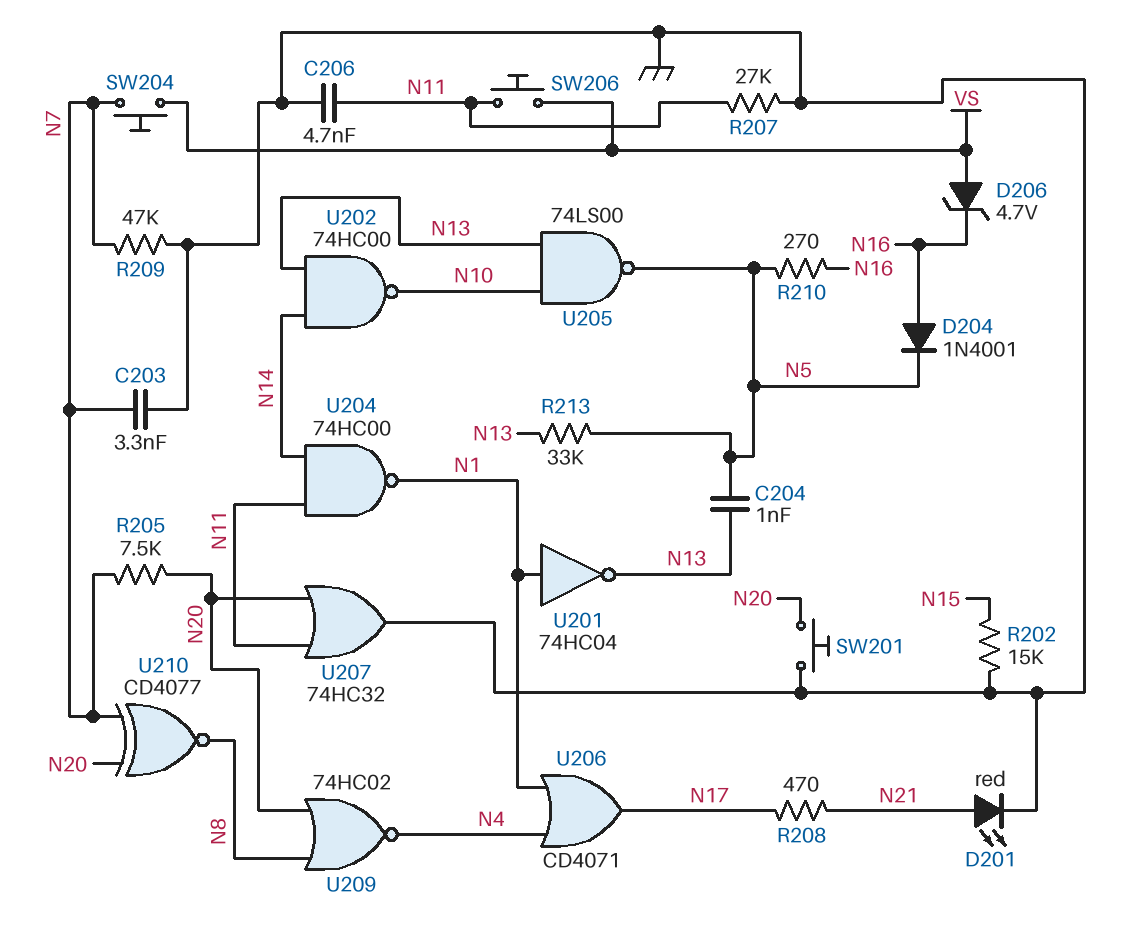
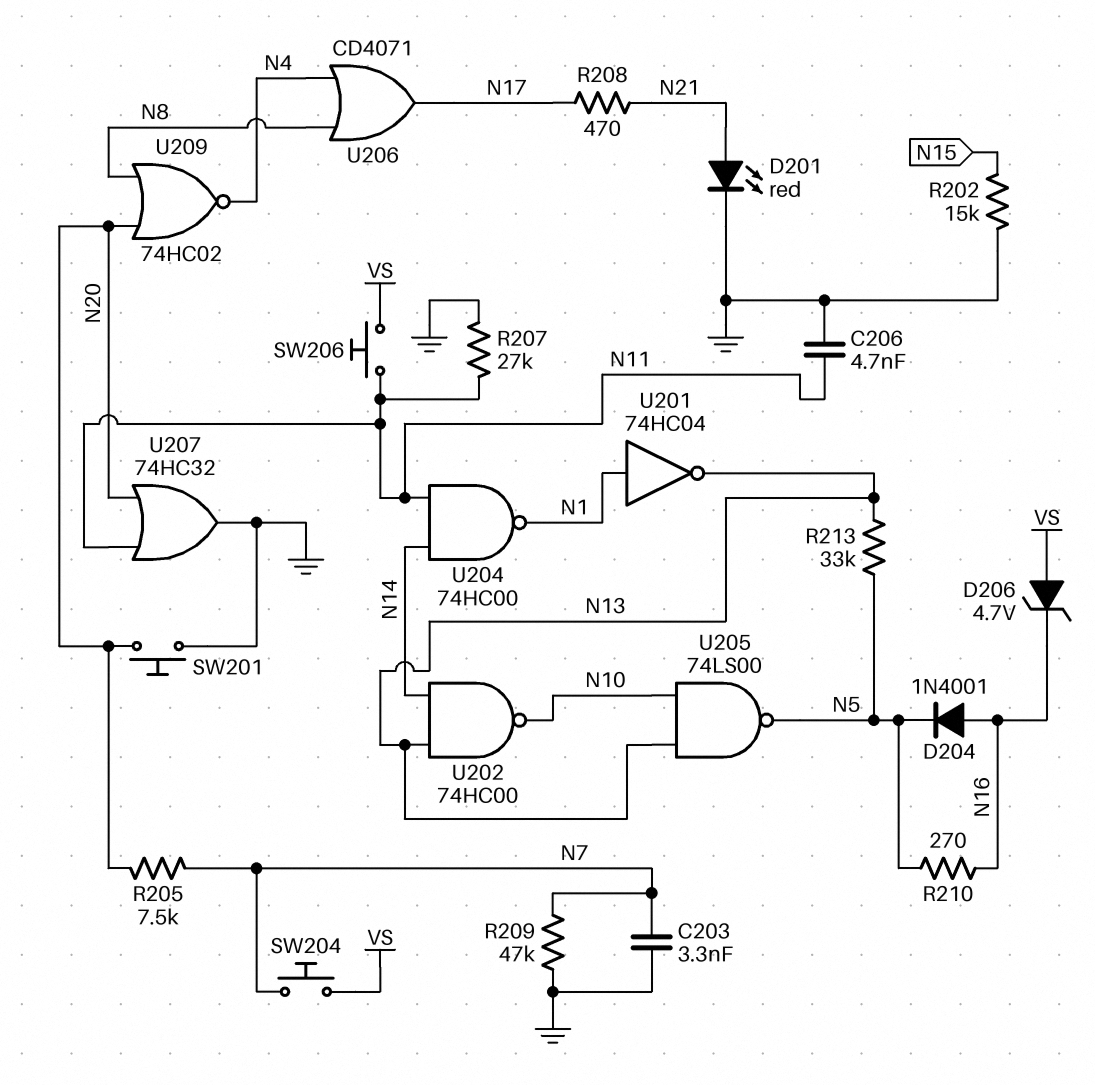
C204: 1nF (N5, N13) -> none
U206: OR CD4071 (in N1, in N4, out N17) -> OR CD4071 (in N4, in N8, out N17)
U210: XNOR CD4077 (in N7, in N20, out N8) -> none

